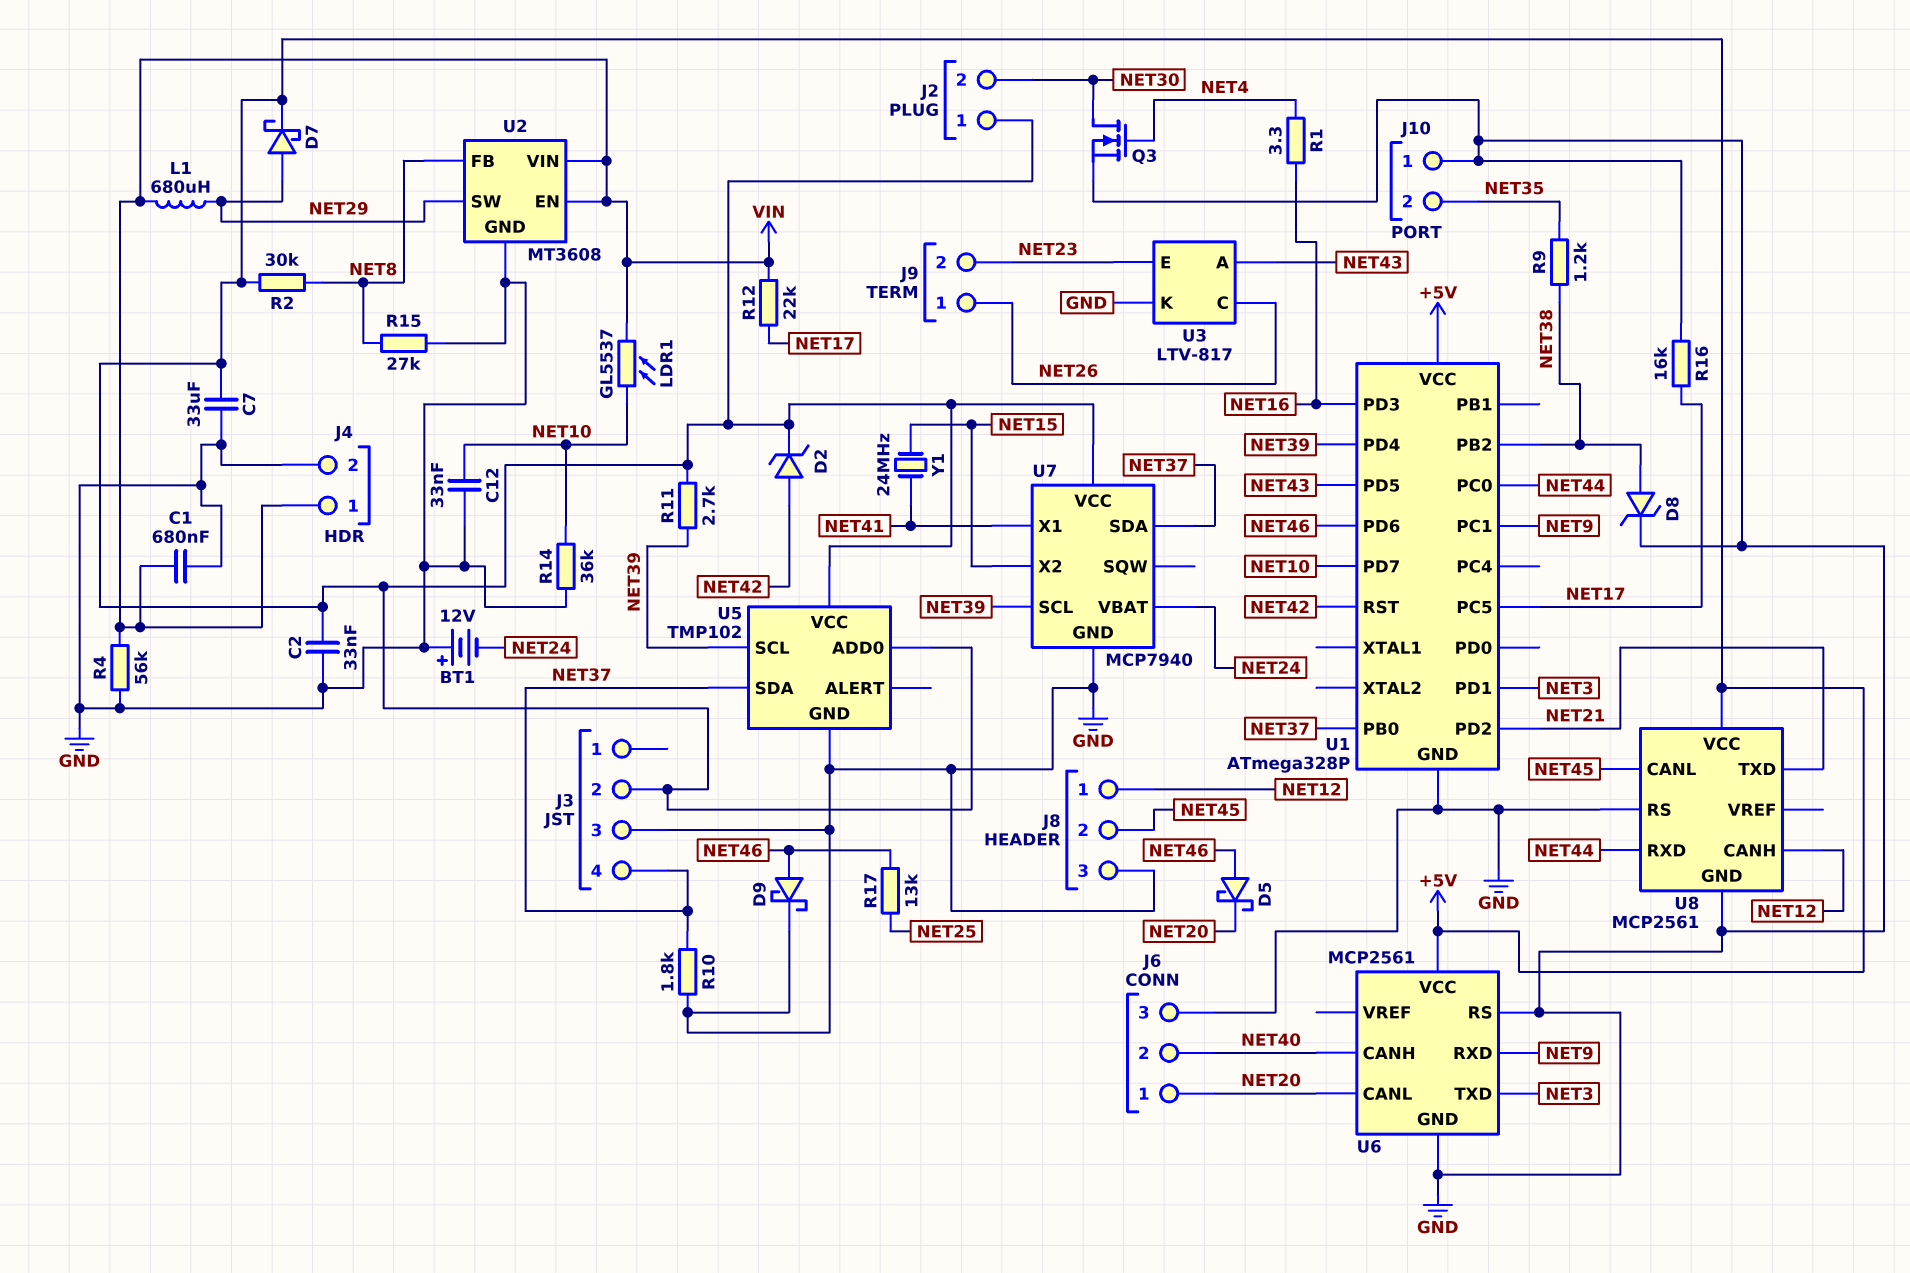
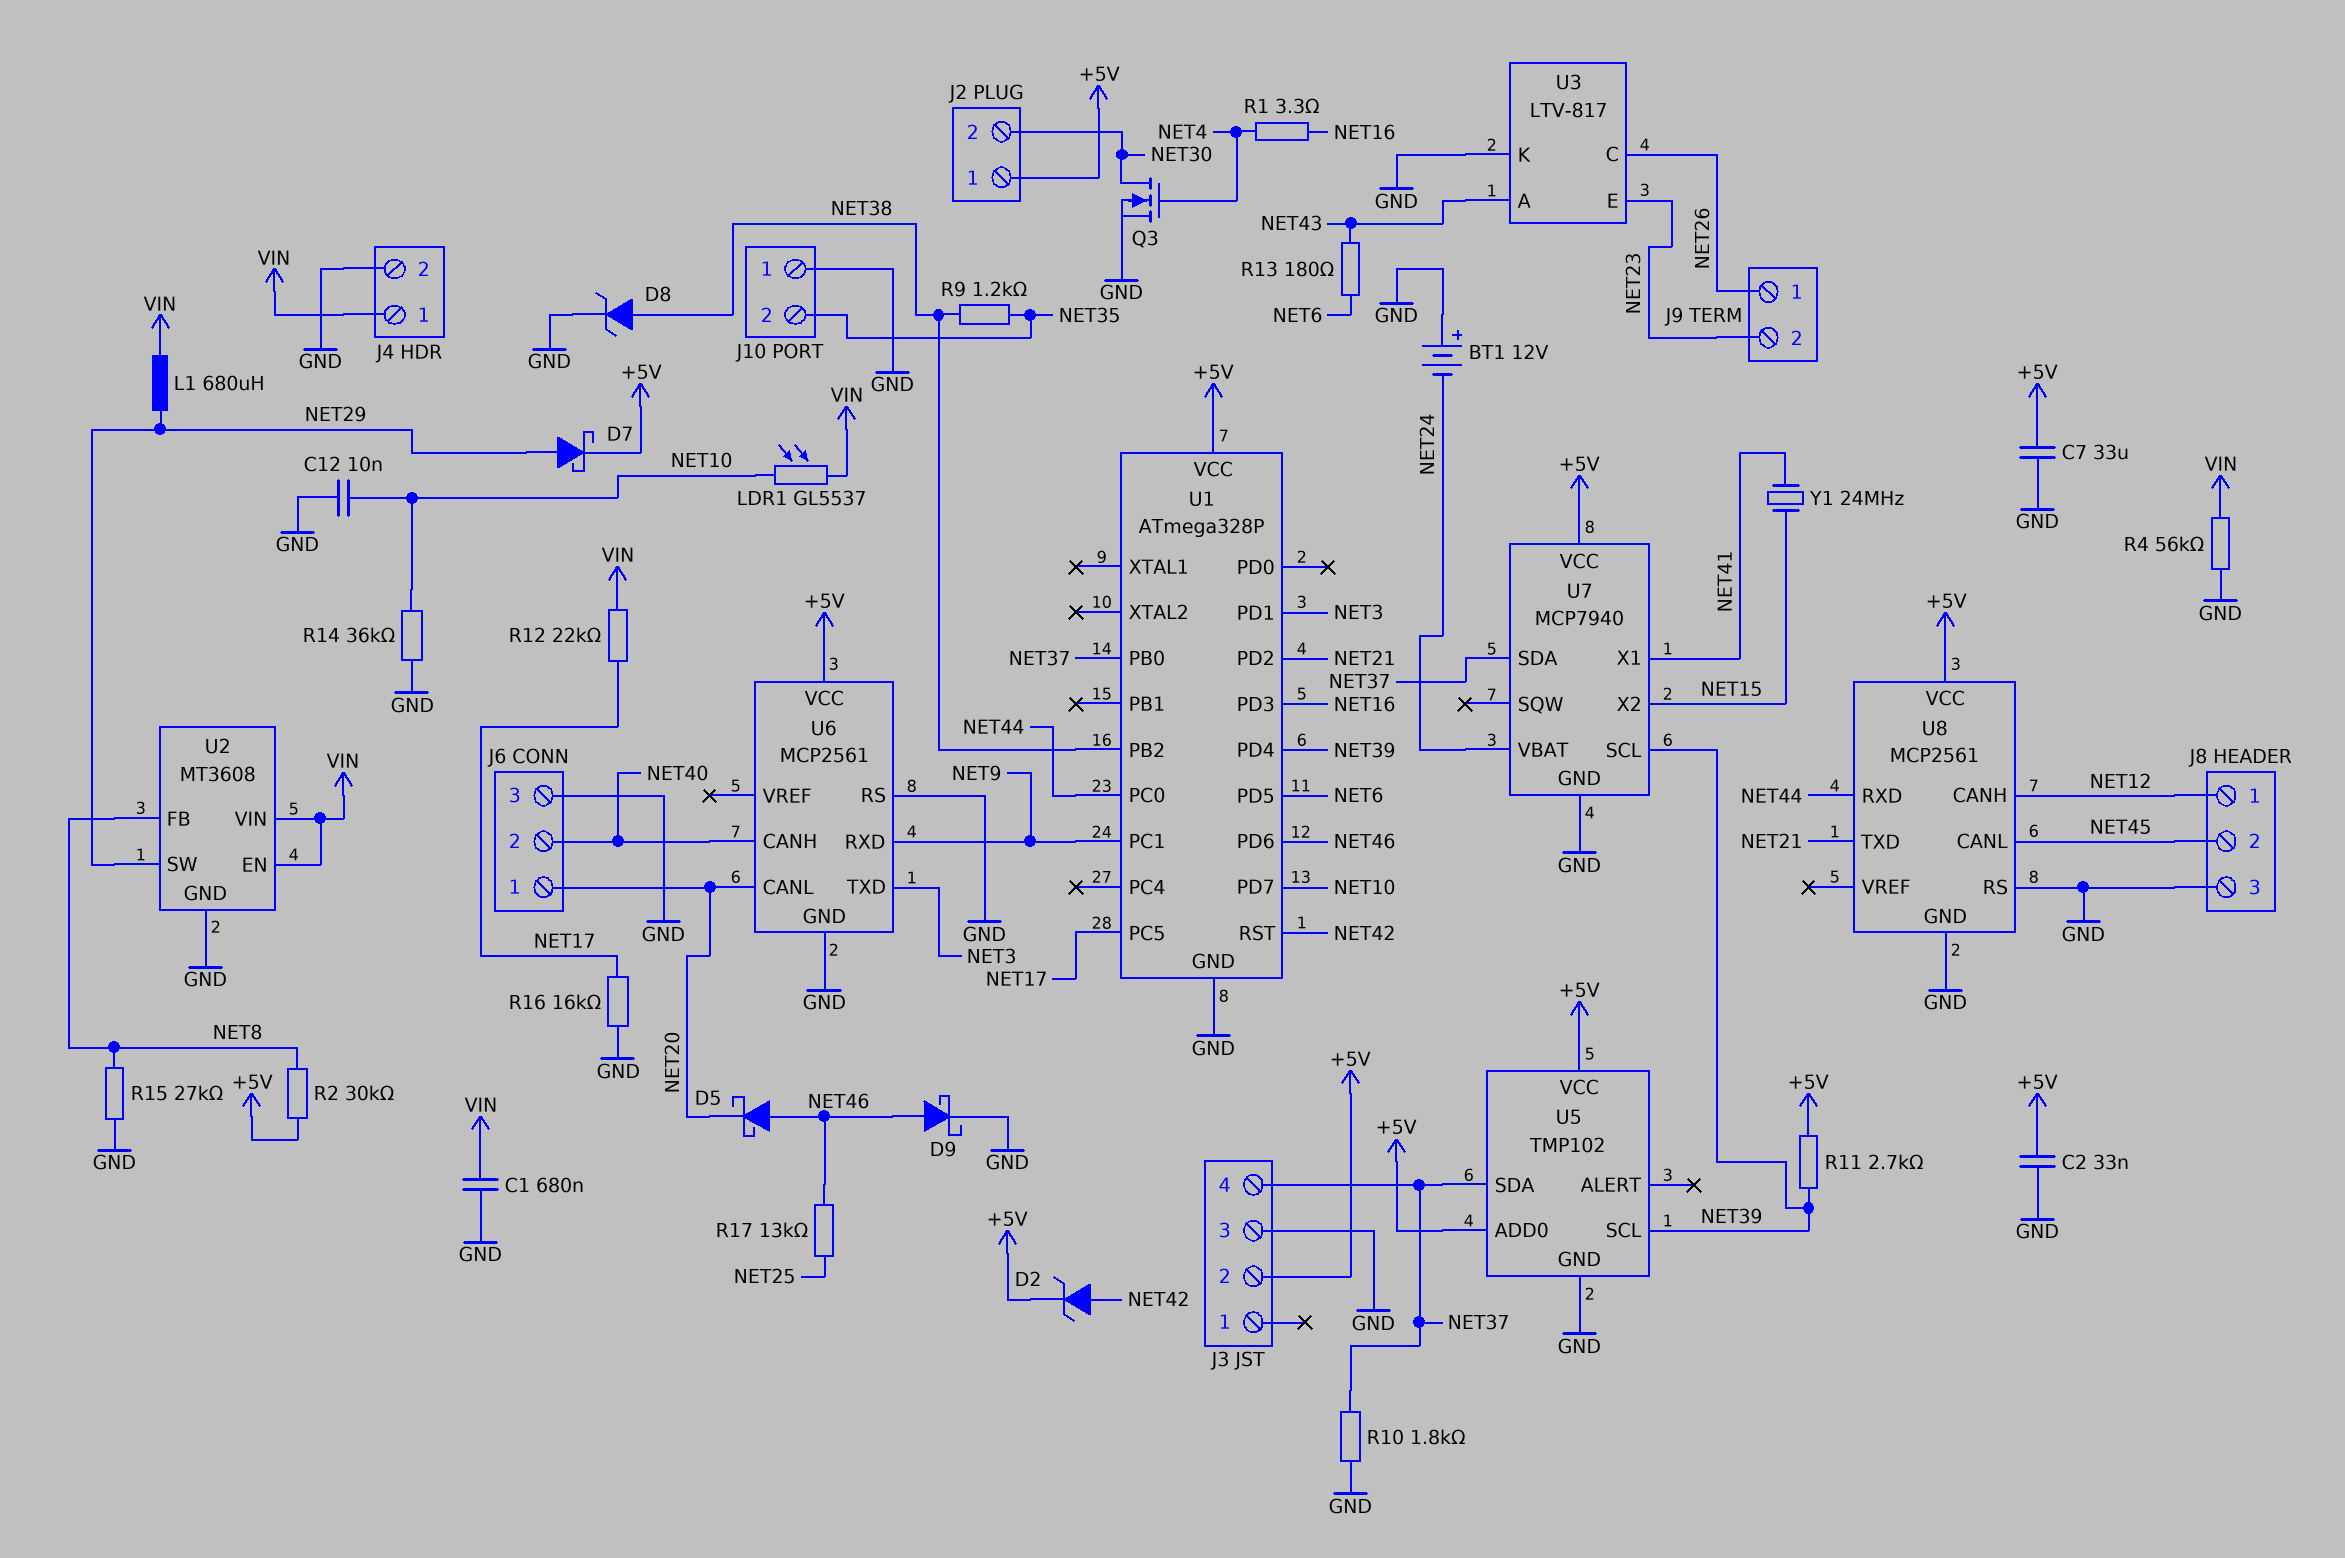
C12: 33nF (GND, NET10) -> 10nF (GND, NET10)
R13: none -> 180 (NET6, NET43)
U1 pin PD5: NET43 -> NET6

